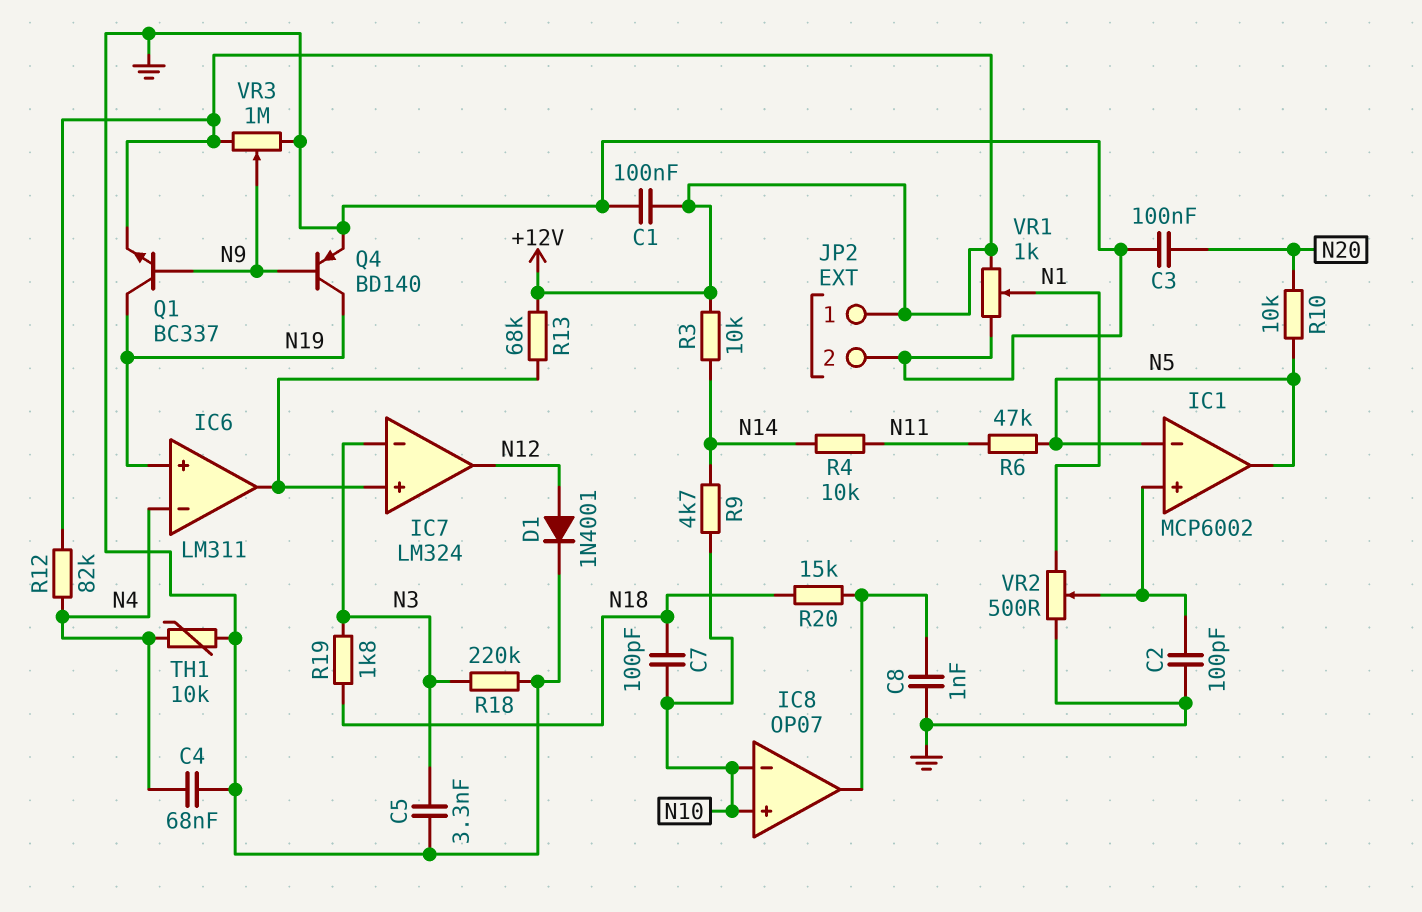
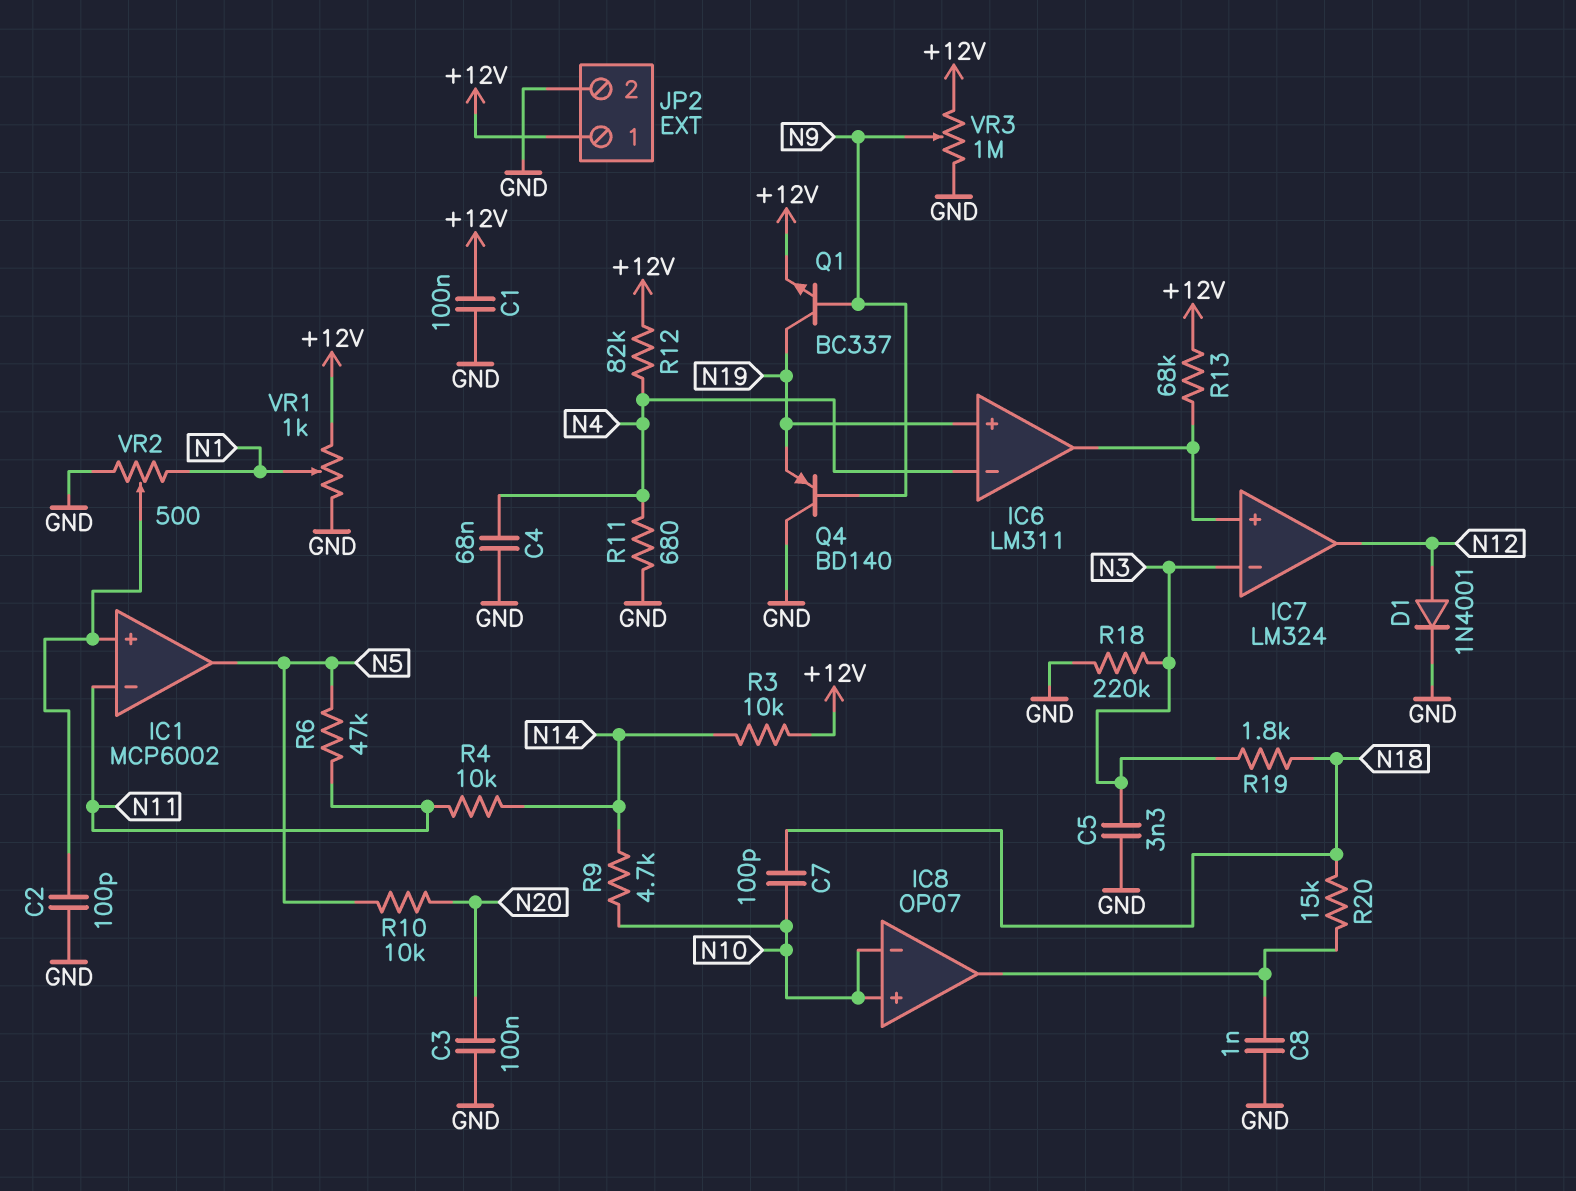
IC1 pin in-: N5 -> N11
Q4: PNP BD140 (B N9, C N19, E GND) -> PNP BD140 (B N9, C GND, E N19)
R11: none -> 680 (GND, N4)
TH1: 10k (GND, N4) -> none

